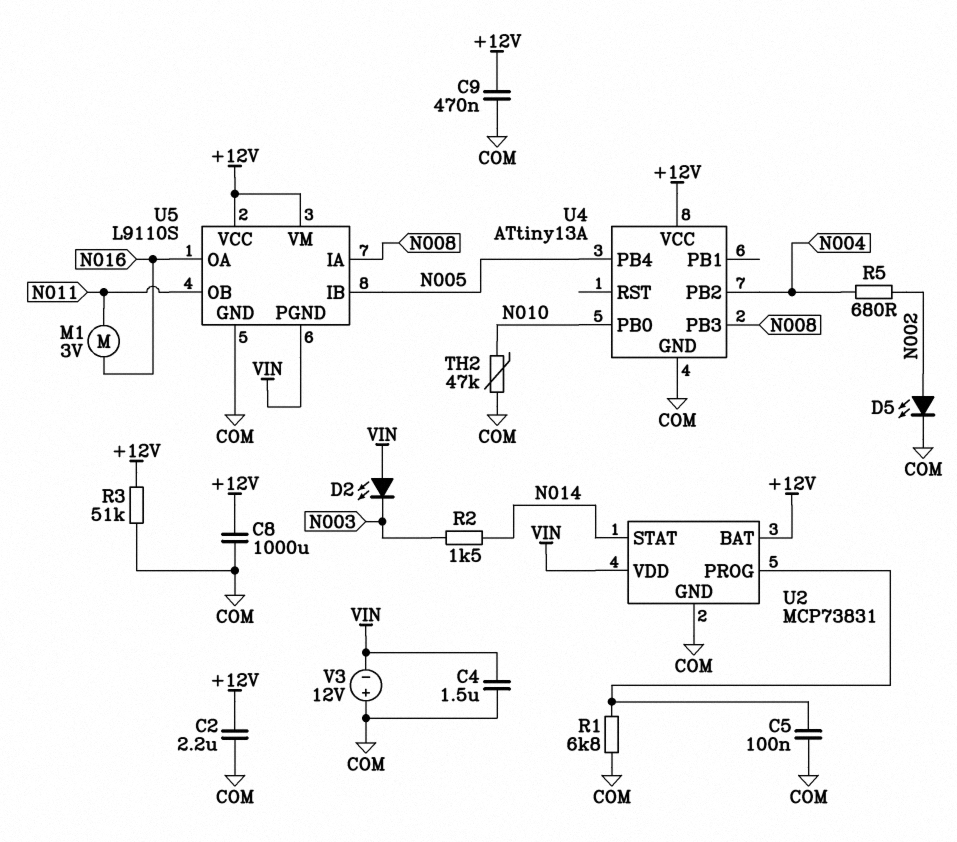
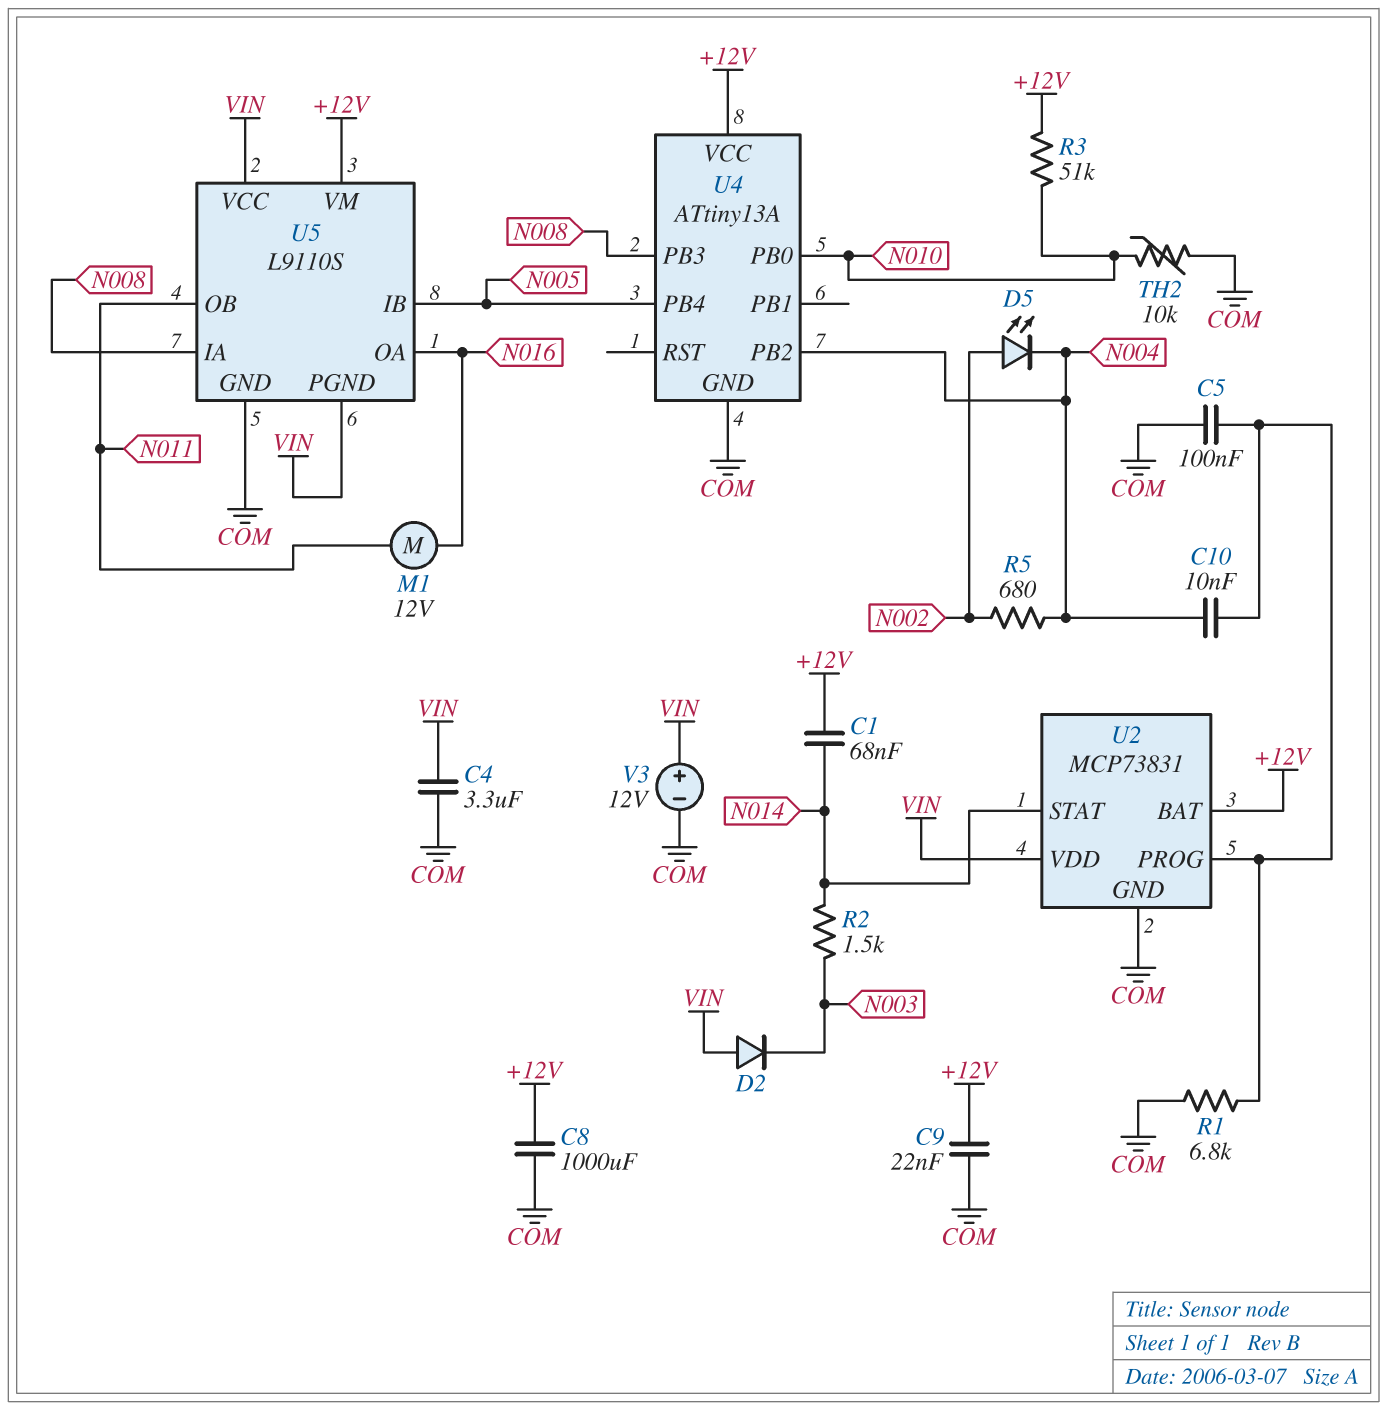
C1: none -> 68nF (+12V, N014)
C2: 2.2uF (+12V, COM) -> none
C4: 1.5uF (COM, VIN) -> 3.3uF (COM, VIN)
C9: 470nF (+12V, COM) -> 22nF (+12V, COM)
C10: none -> 10nF (N004, U2/PROG)
D2: LED (A VIN, K N003) -> diode (A VIN, K N003)
D5: LED (A N002, K COM) -> LED (A N002, K N004)
M1: motor 3V (N011, N016) -> motor 12V (N011, N016)
R3: 51k (+12V, COM) -> 51k (+12V, N010)
TH2: 47k (COM, N010) -> 10k (COM, N010)
U5 pin VCC: +12V -> VIN
V3: 12V (plus COM, minus VIN) -> 12V (plus VIN, minus COM)

